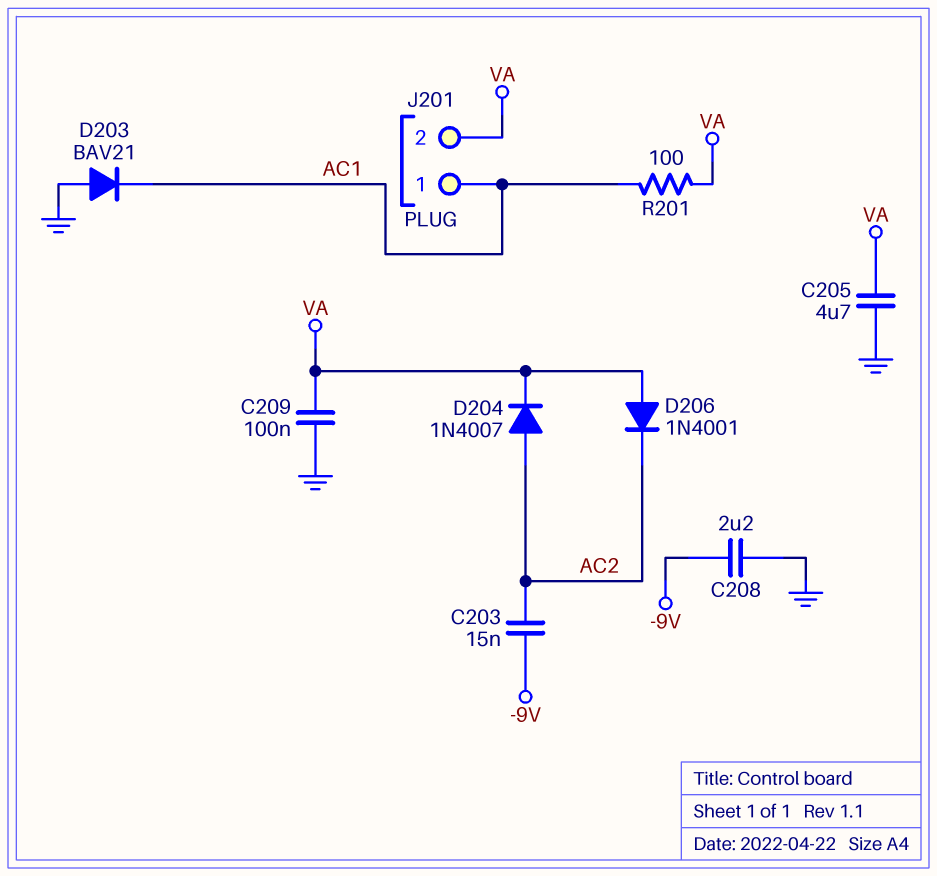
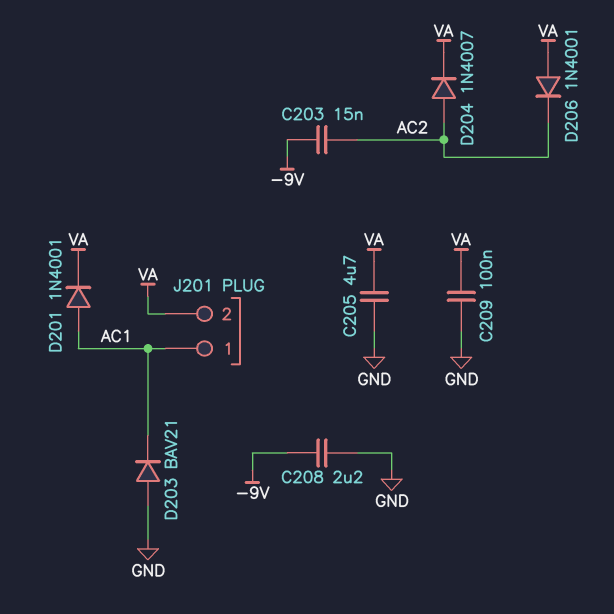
D201: none -> diode 1N4001 (A AC1, K VA)
R201: 100 (AC1, VA) -> none

